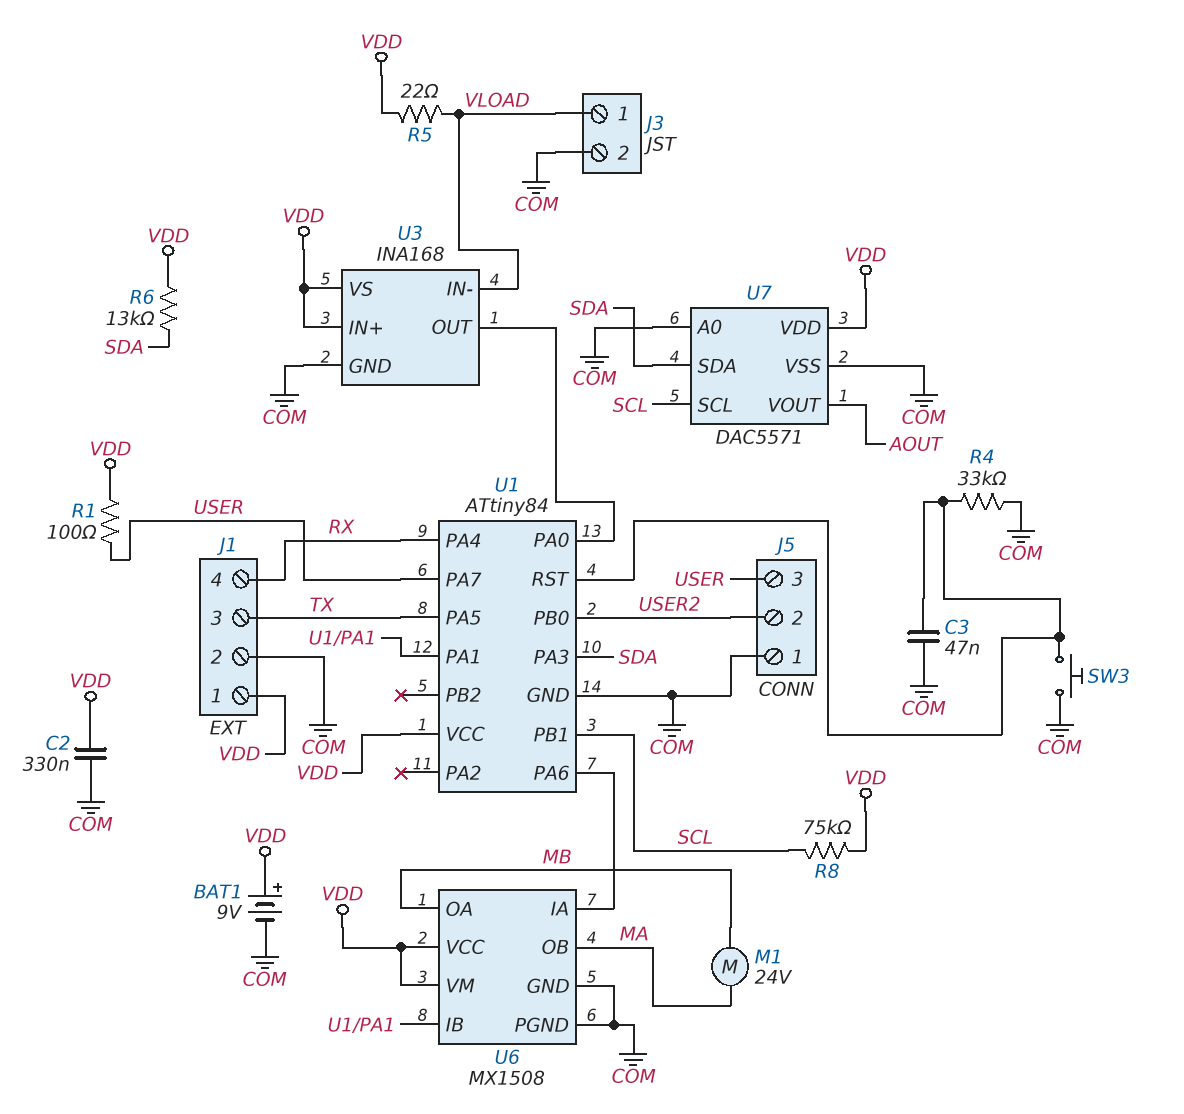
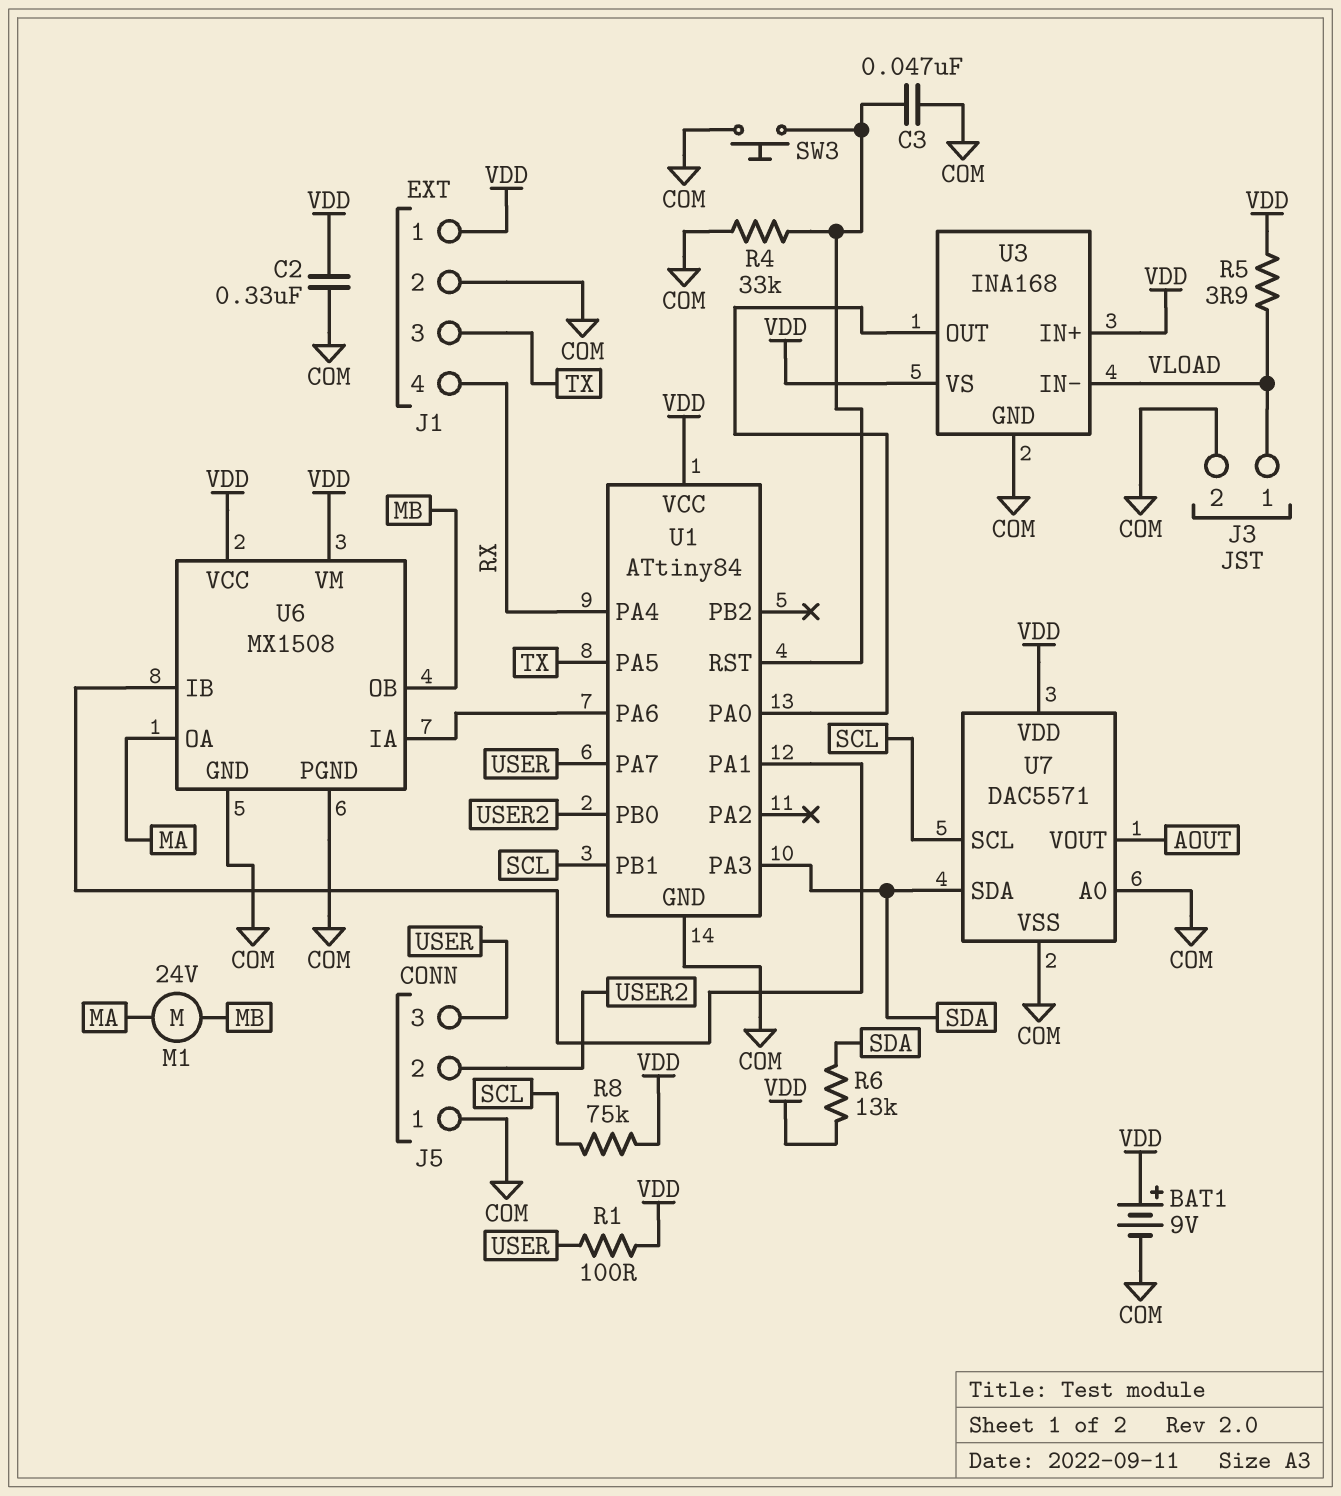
R5: 22 (VDD, VLOAD) -> 3.9 (VDD, VLOAD)
U6 pin OA: MB -> MA
U6 pin OB: MA -> MB

